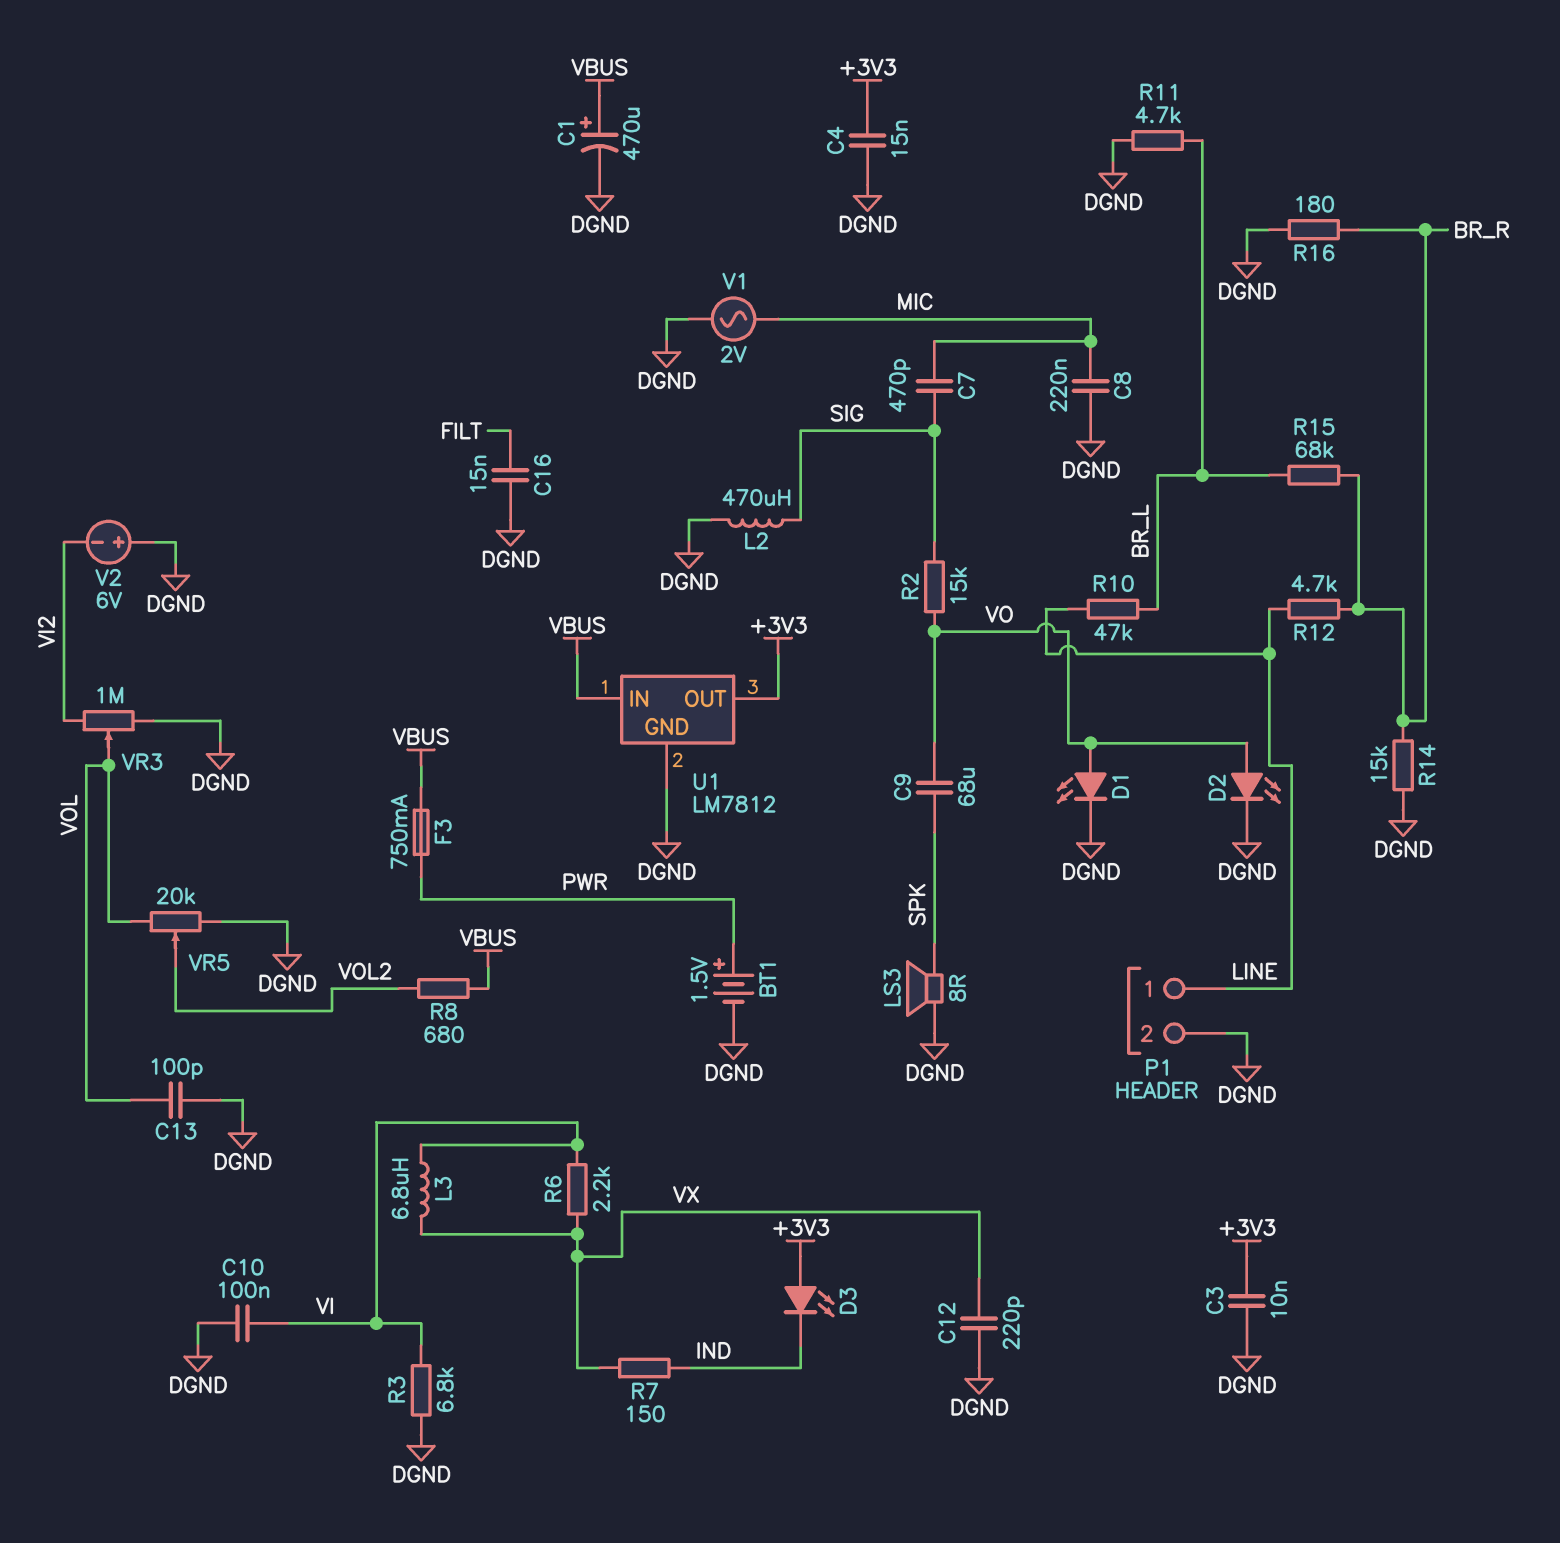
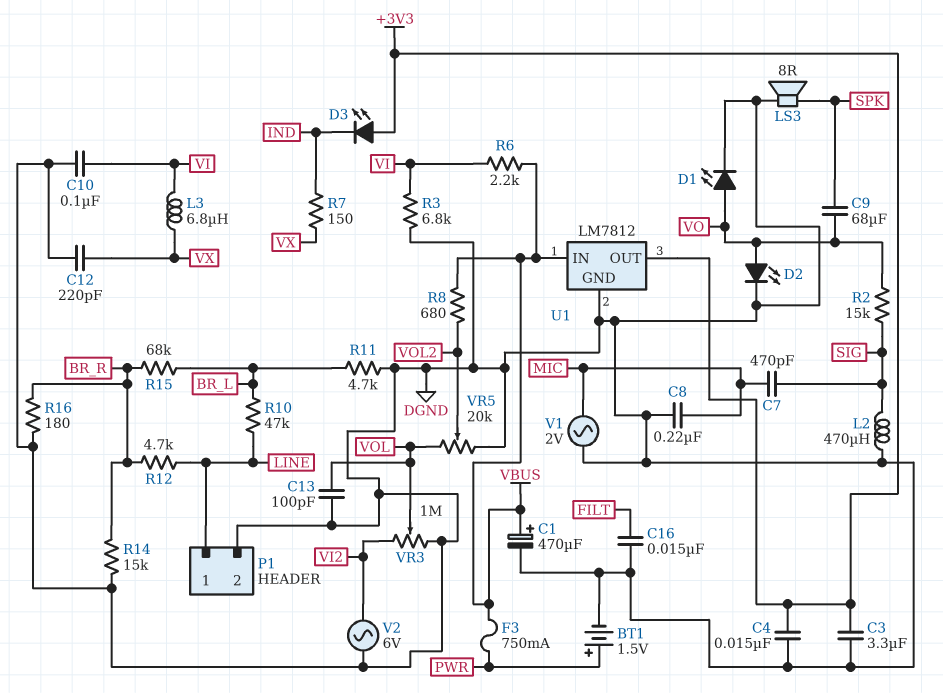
C3: 10nF (+3V3, DGND) -> 3.3uF (+3V3, DGND)
R6: 2.2k (VI, VX) -> 2.2k (VBUS, VI)
V2: 6V (plus DGND, minus VI2) -> AC 6V (DGND, VI2)

